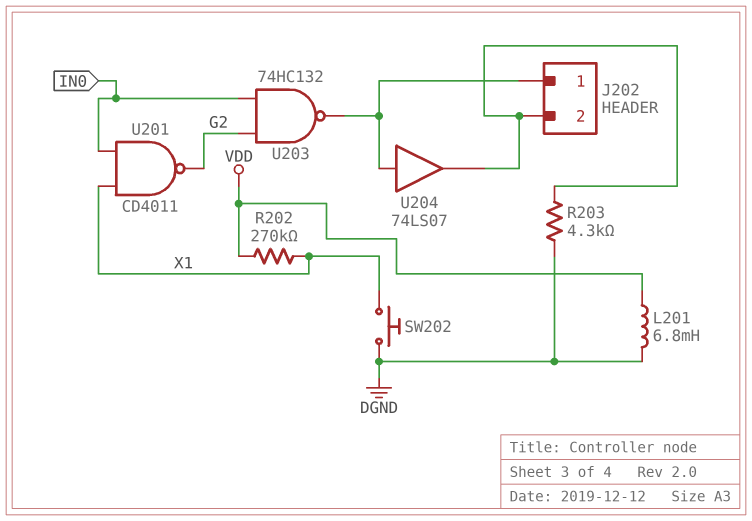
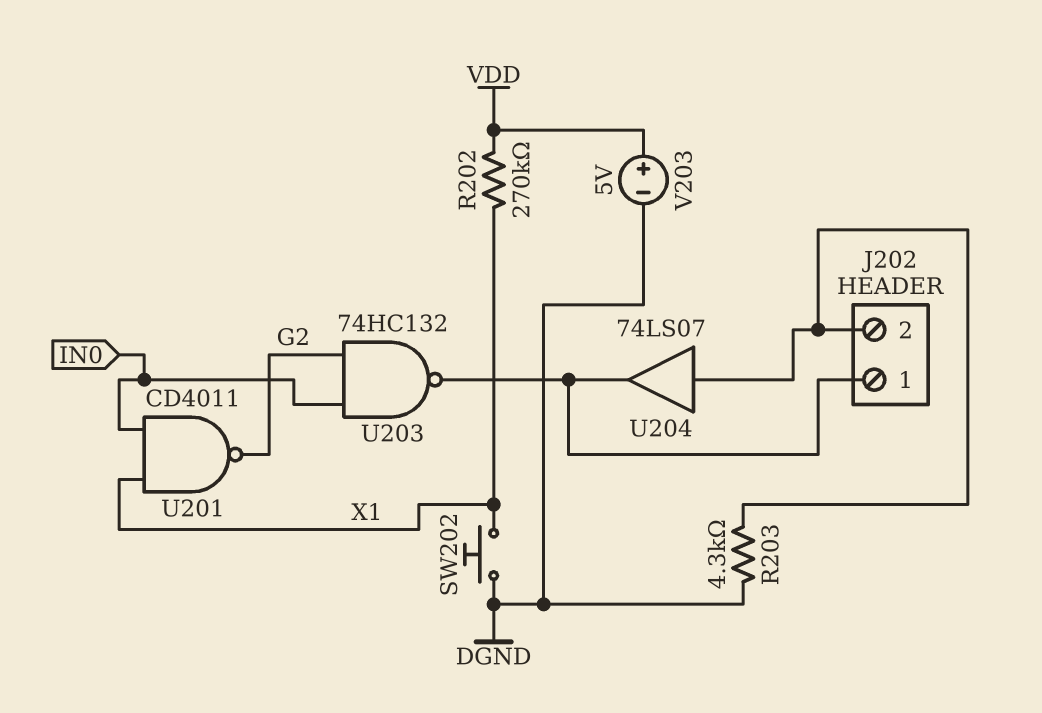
L201: 6.8mH (DGND, VDD) -> none
U204: buffer 74LS07 (in J202/1, out J202/2) -> buffer 74LS07 (in J202/2, out J202/1)
V203: none -> 5V (plus VDD, minus DGND)

